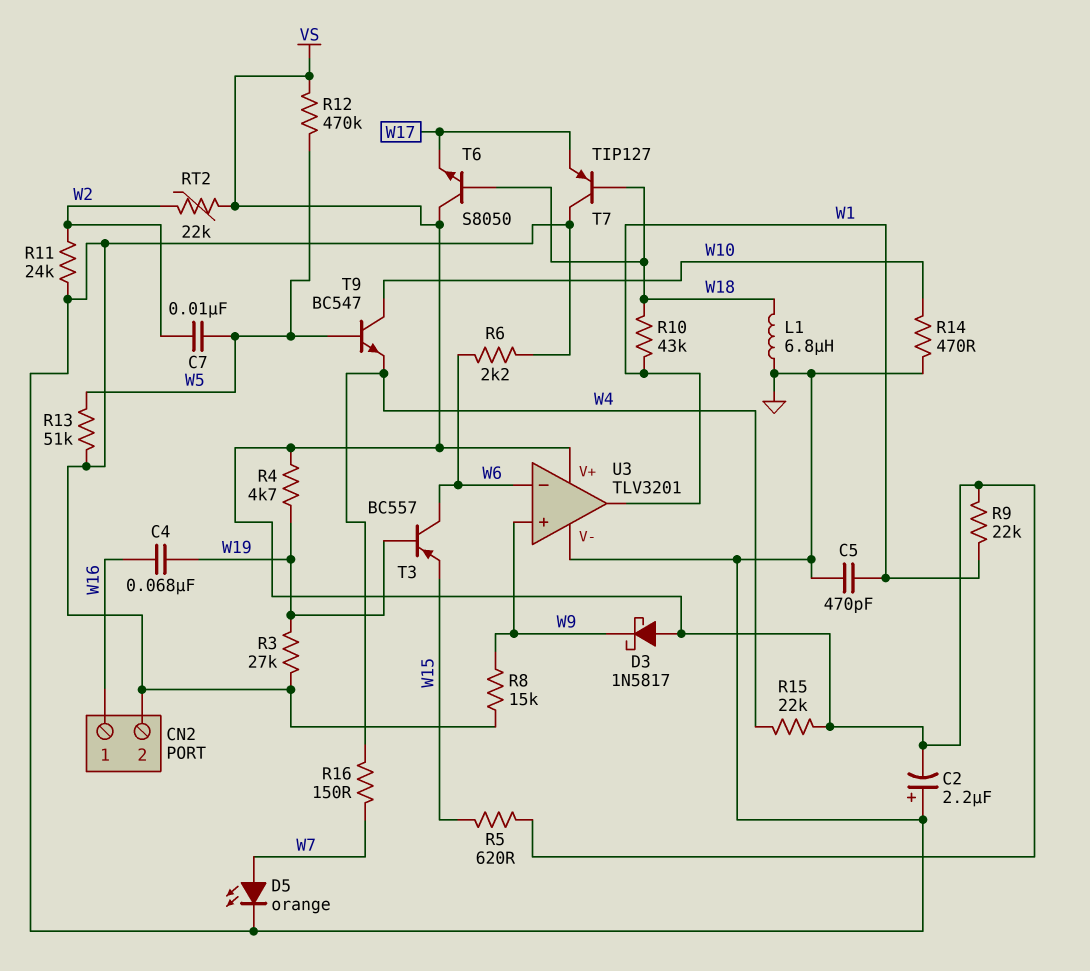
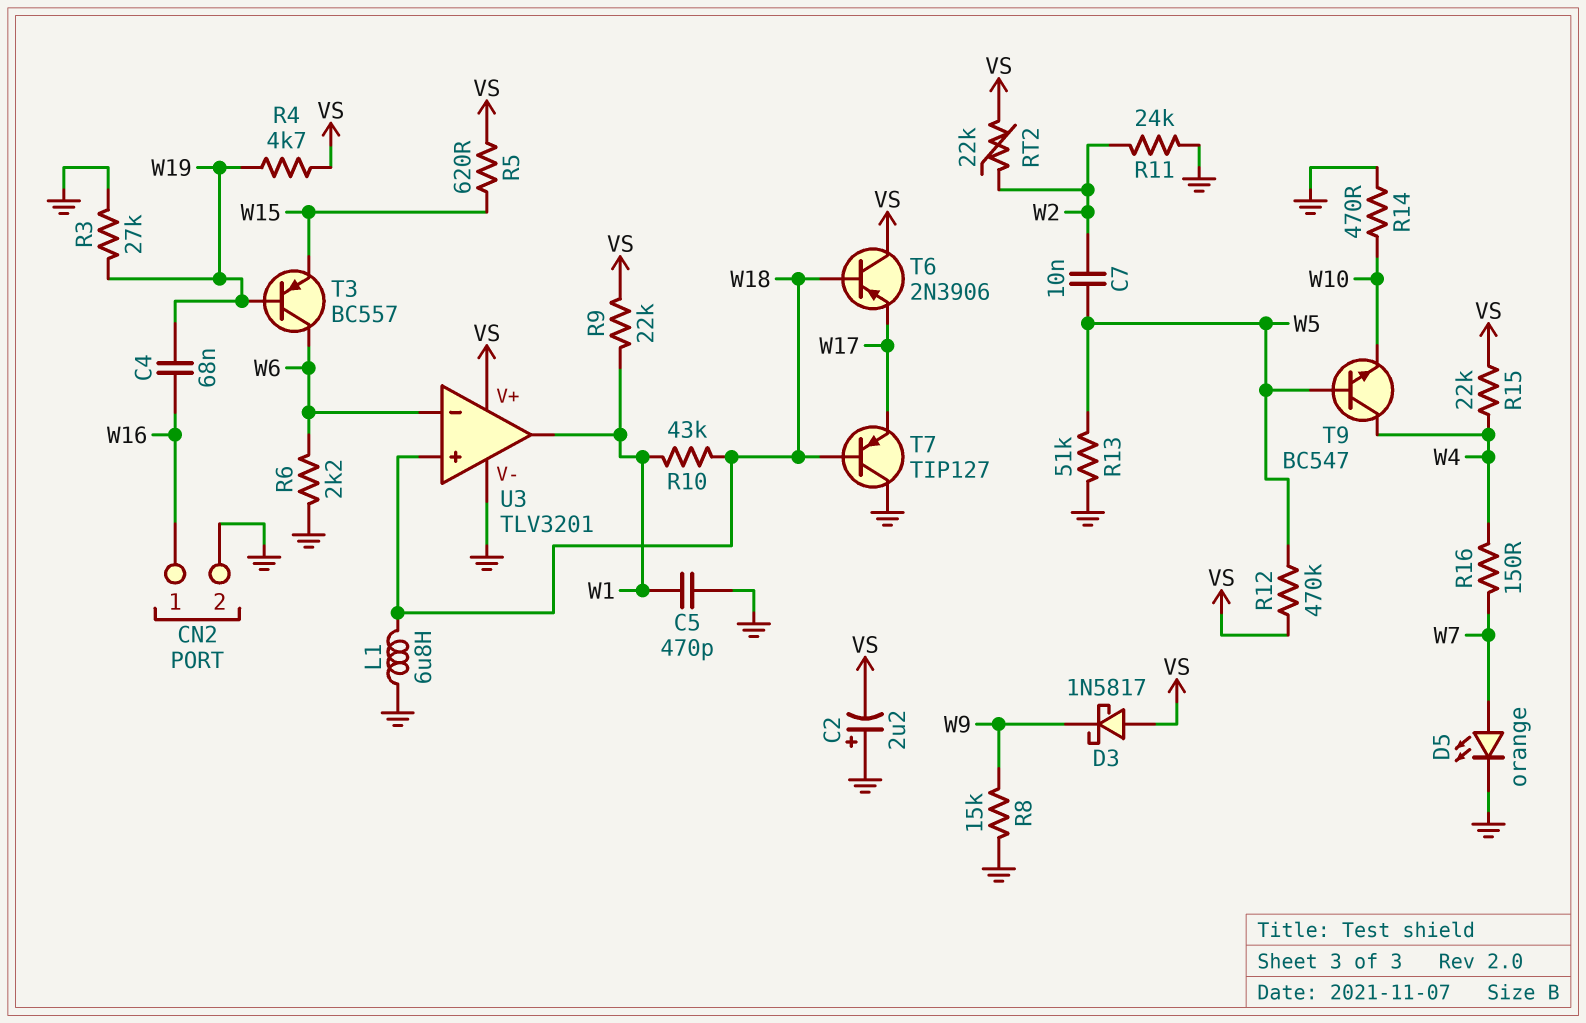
T6: NPN S8050 (B W18, C VS, E W17) -> PNP 2N3906 (B W18, C VS, E W17)
T9: NPN BC547 (B W5, C W10, E W4) -> NPN BC547 (B W5, C W4, E W10)
U3 pin in+: W9 -> W18

